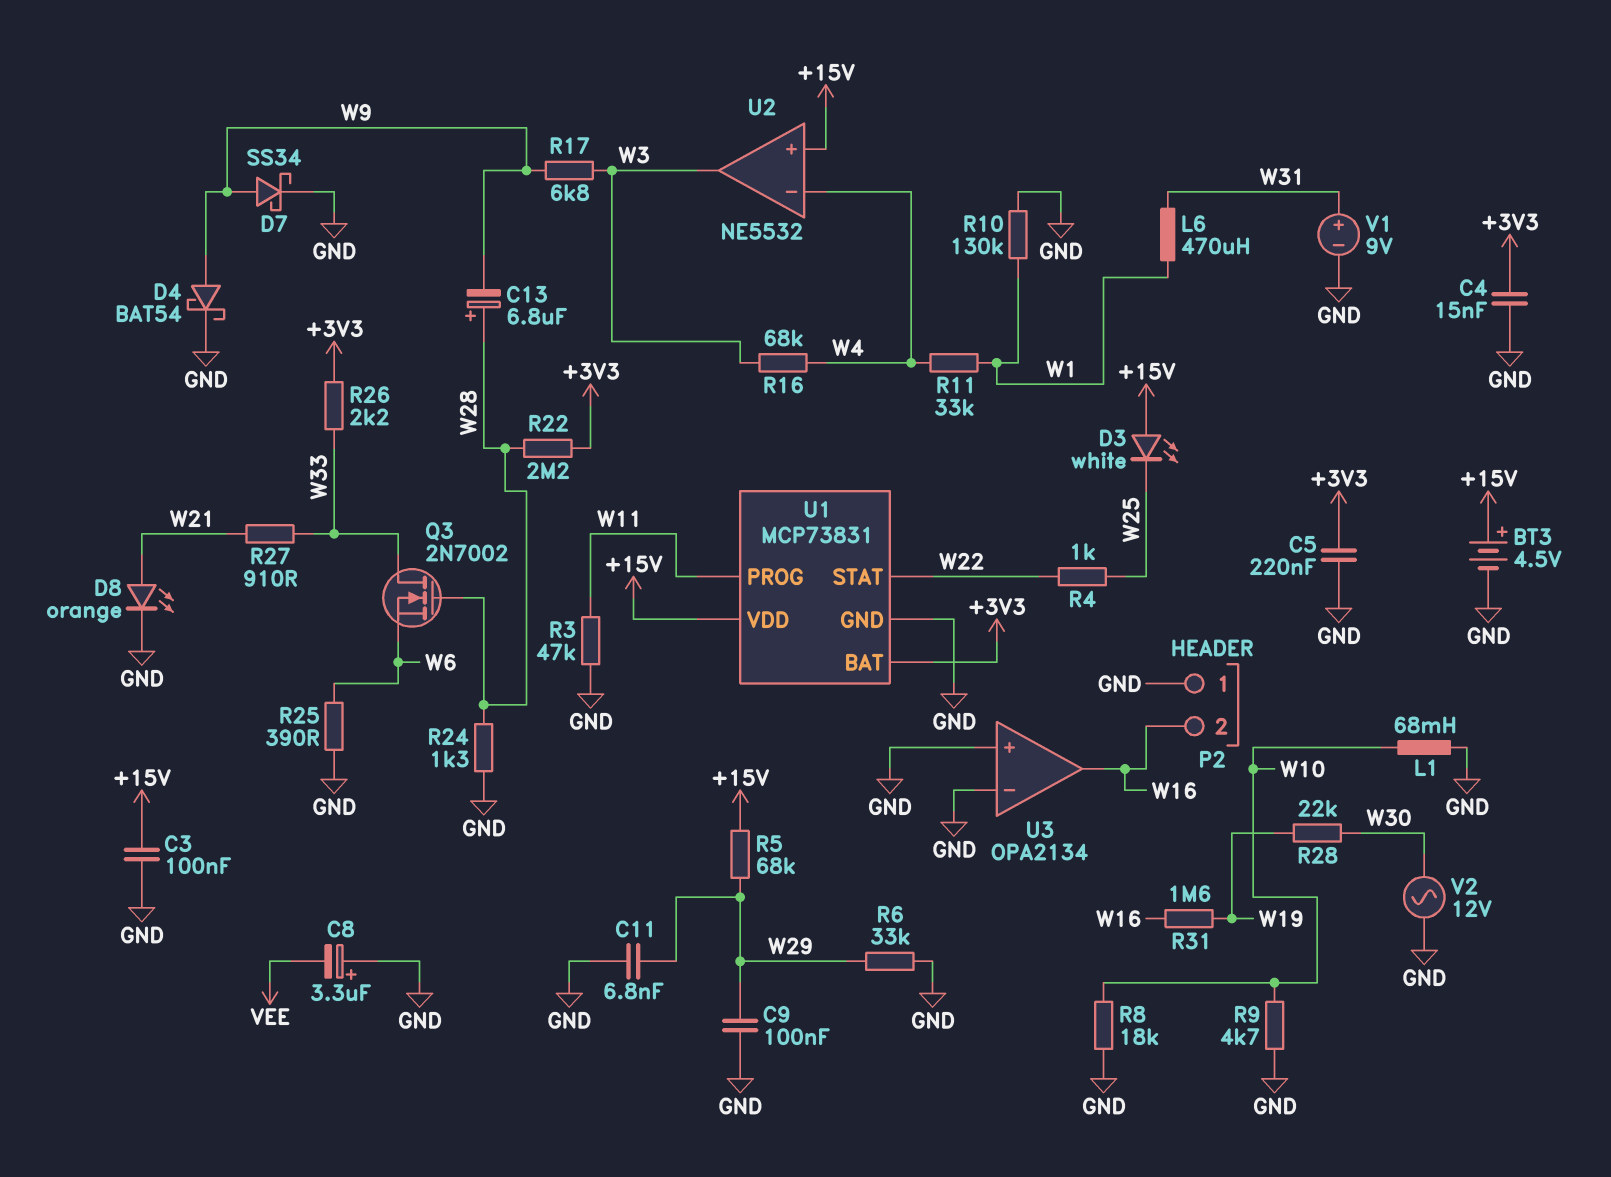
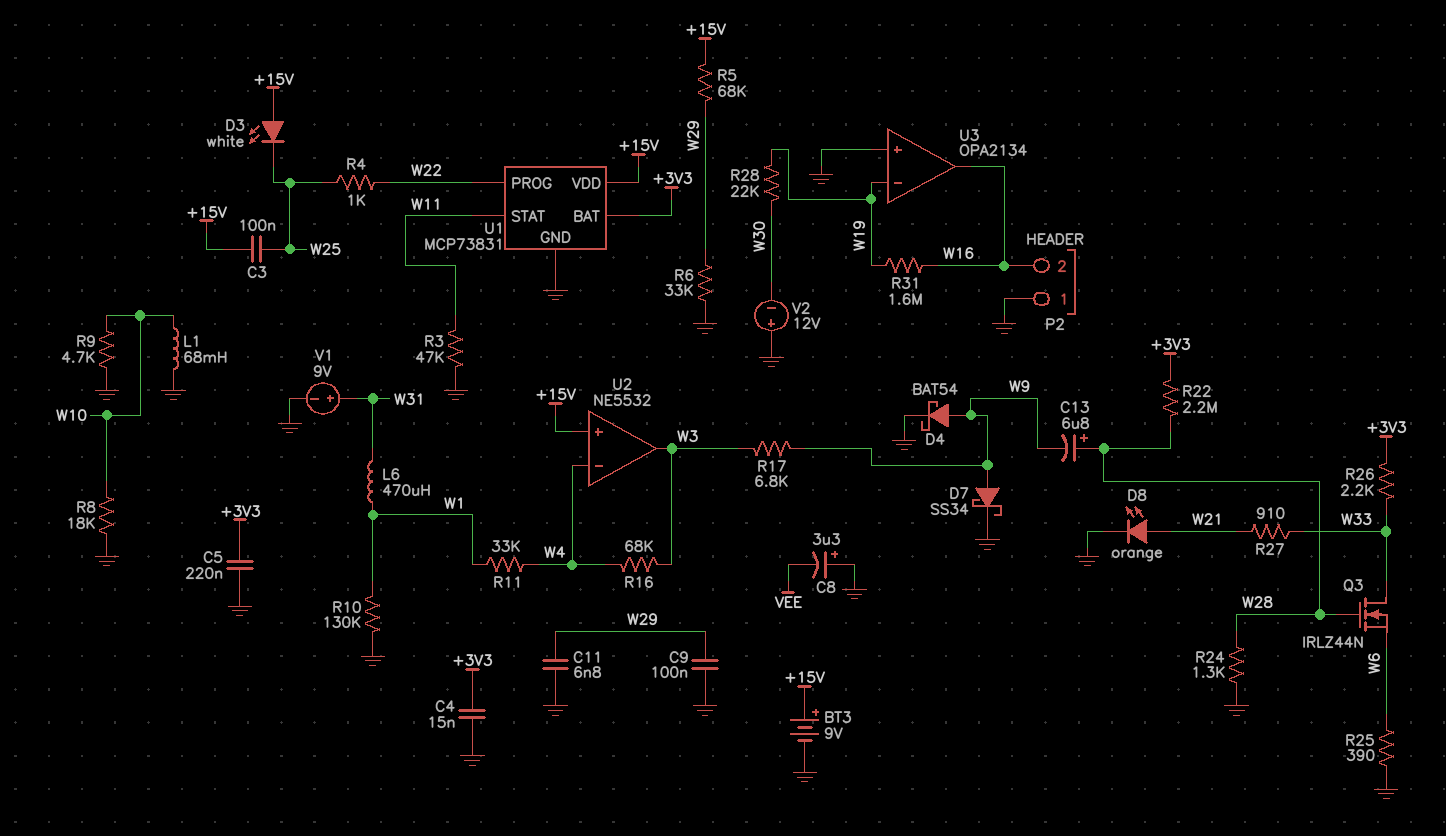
BT3: 4.5V (plus +15V, minus GND) -> 9V (plus +15V, minus GND)
C3: 100nF (+15V, GND) -> 100nF (+15V, W25)
Q3: NMOS 2N7002 (G W28, D W33, S W6) -> NMOS IRLZ44N (G W28, D W33, S W6)
U1 pin PROG: W11 -> W22
U1 pin STAT: W22 -> W11
U3 pin in-: GND -> W19
V2: AC 12V (GND, W30) -> 12V (plus GND, minus W30)

